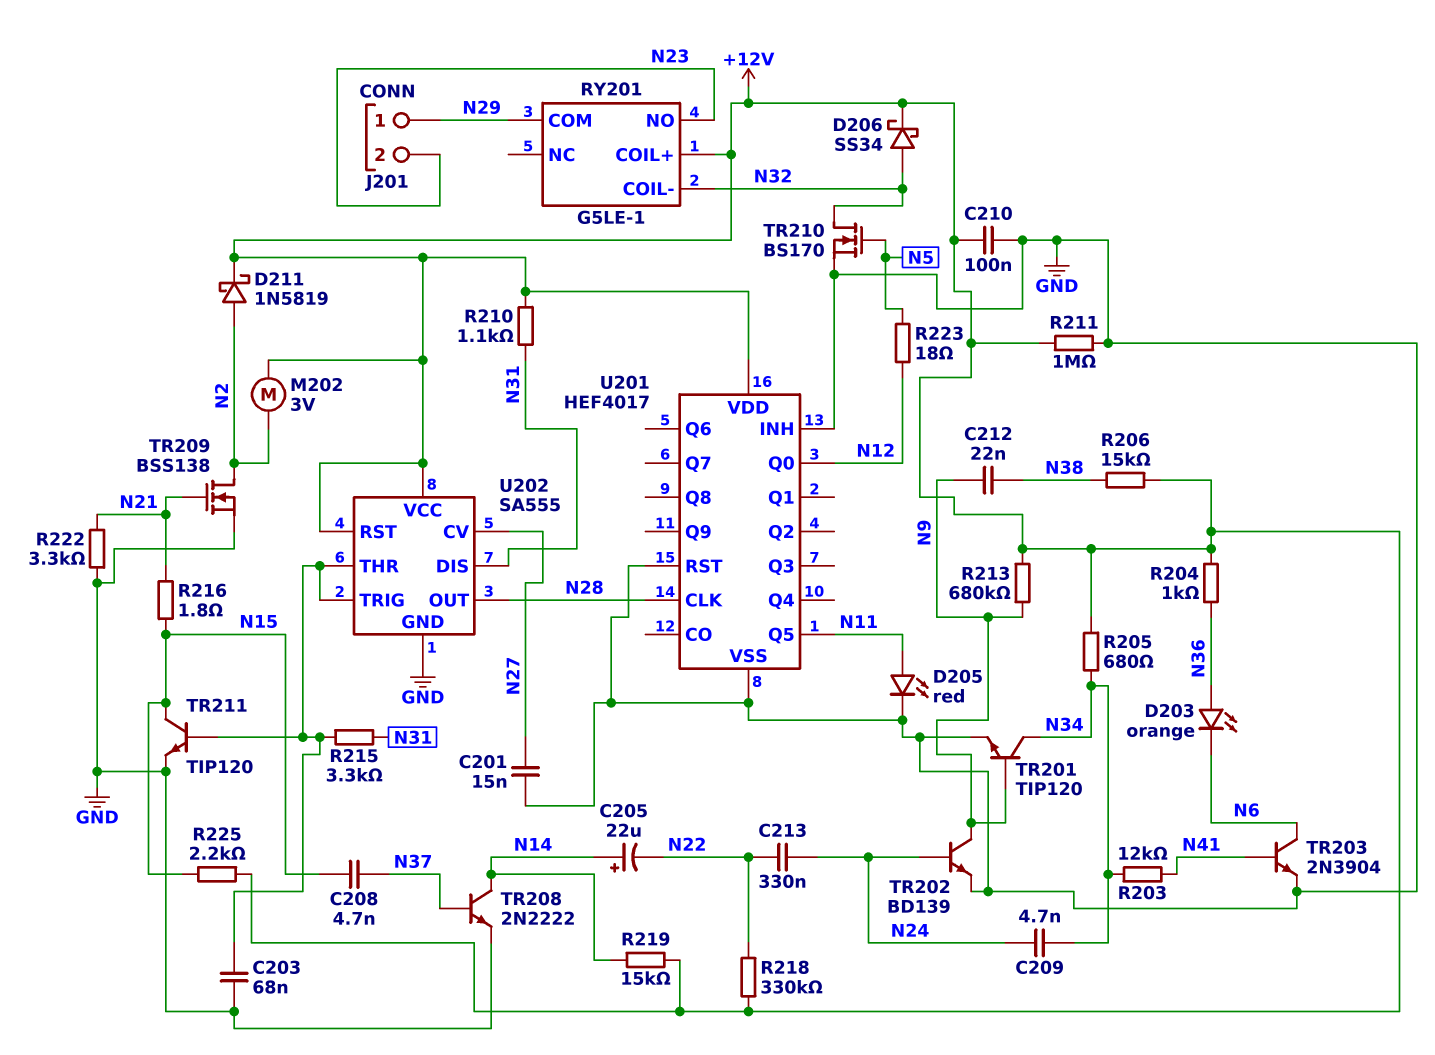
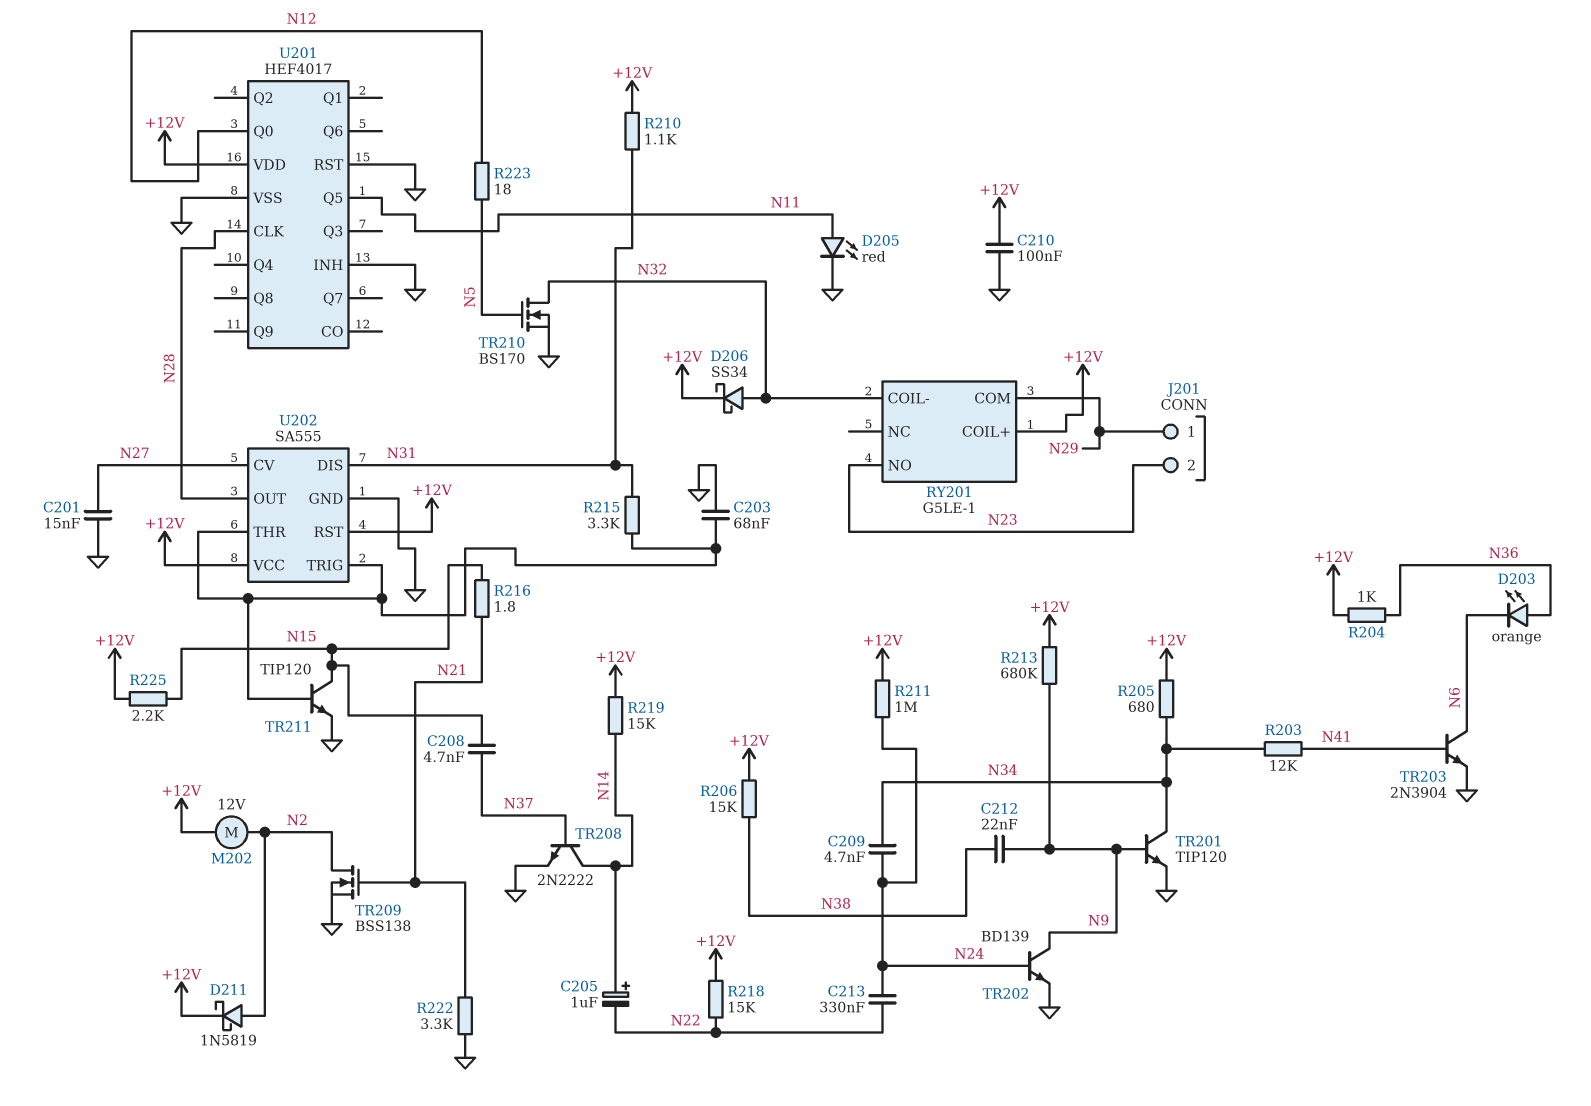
C205: 22uF (plus N14, minus N22) -> 1uF (plus N14, minus N22)
M202: motor 3V (+12V, N2) -> motor 12V (+12V, N2)
R211: 1M (+12V, GND) -> 1M (+12V, N24)
R218: 330k (+12V, N22) -> 15k (+12V, N22)

